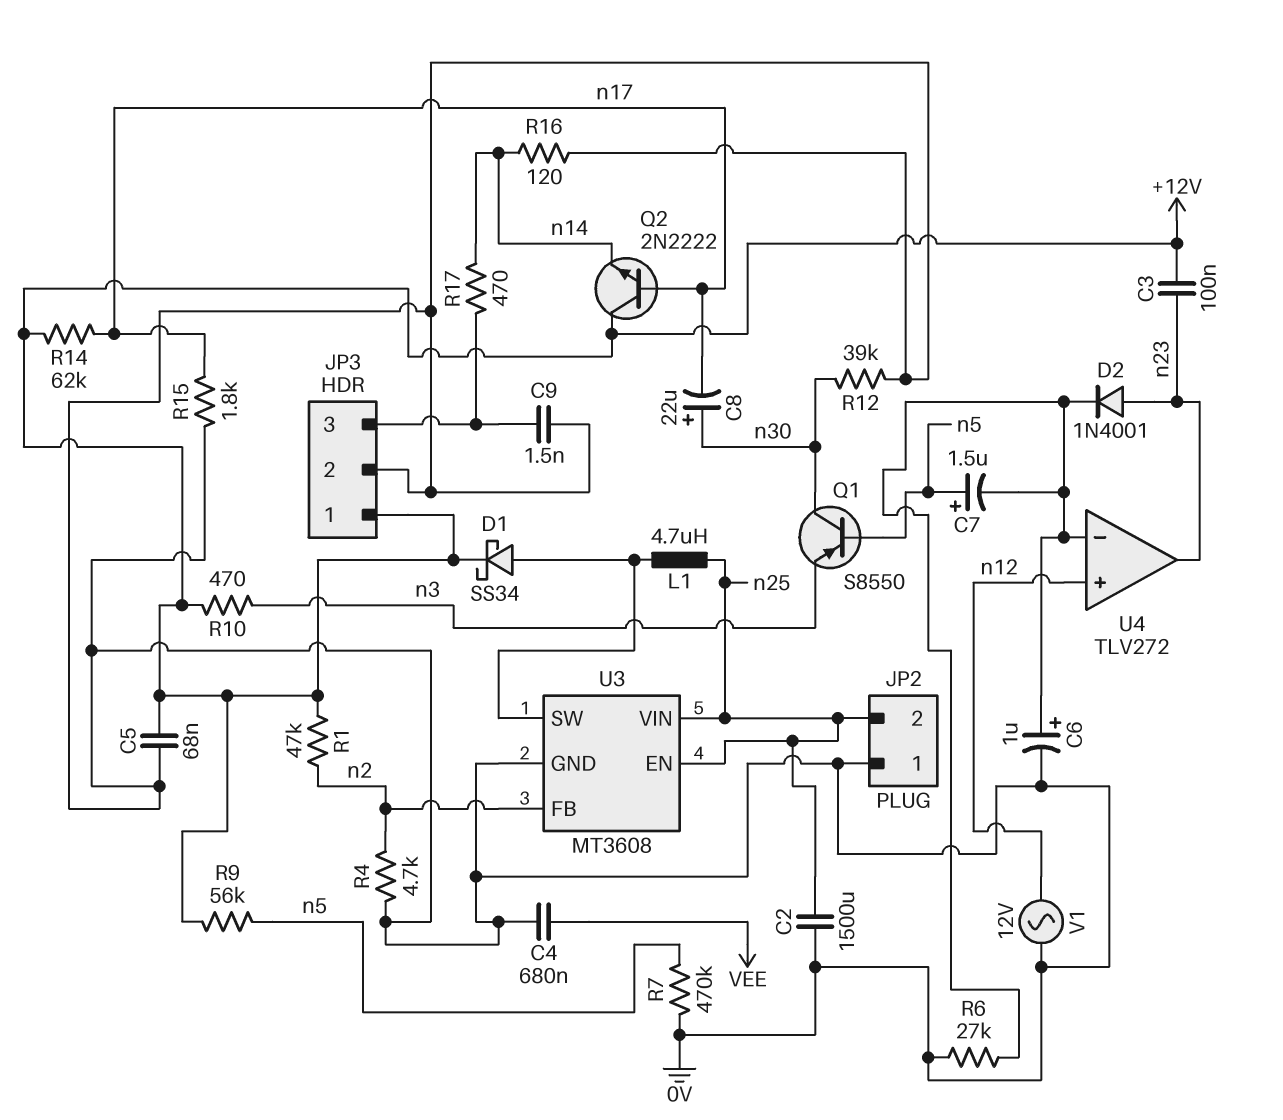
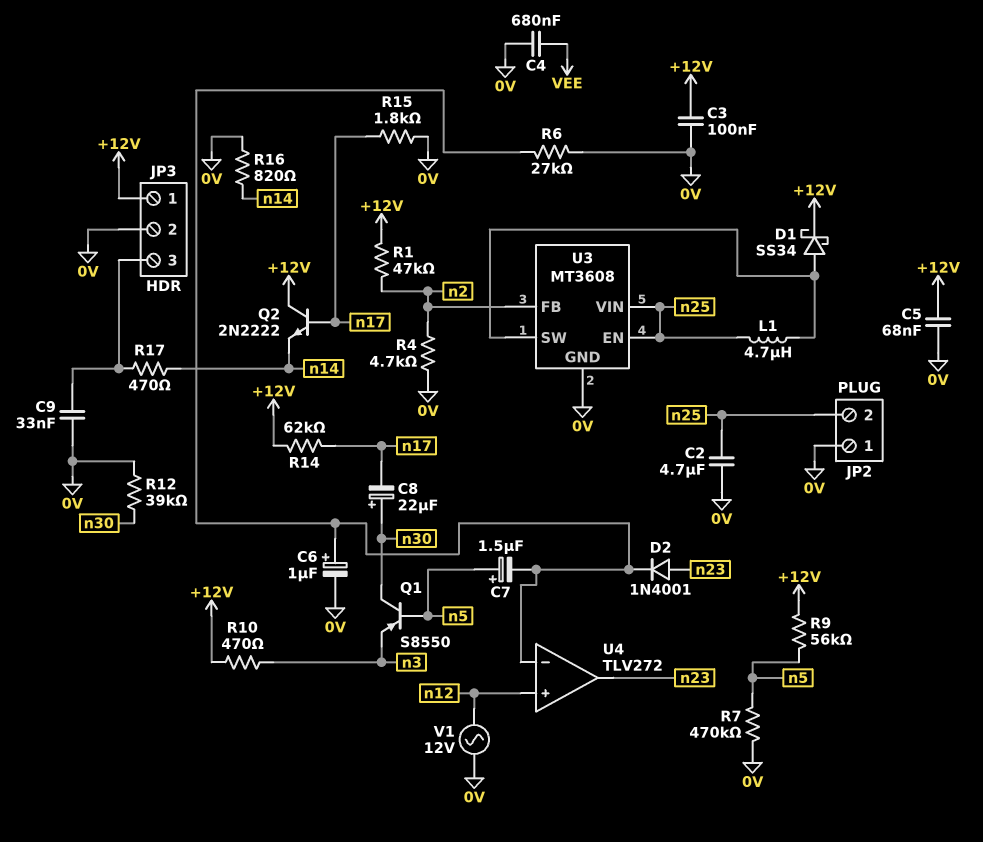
C2: 1500uF (0V, n25) -> 4.7uF (0V, n25)
C3: 100nF (+12V, n23) -> 100nF (+12V, 0V)
C9: 1.5nF (0V, JP3/3) -> 33nF (0V, JP3/3)
R16: 120 (0V, n14) -> 820 (0V, n14)

